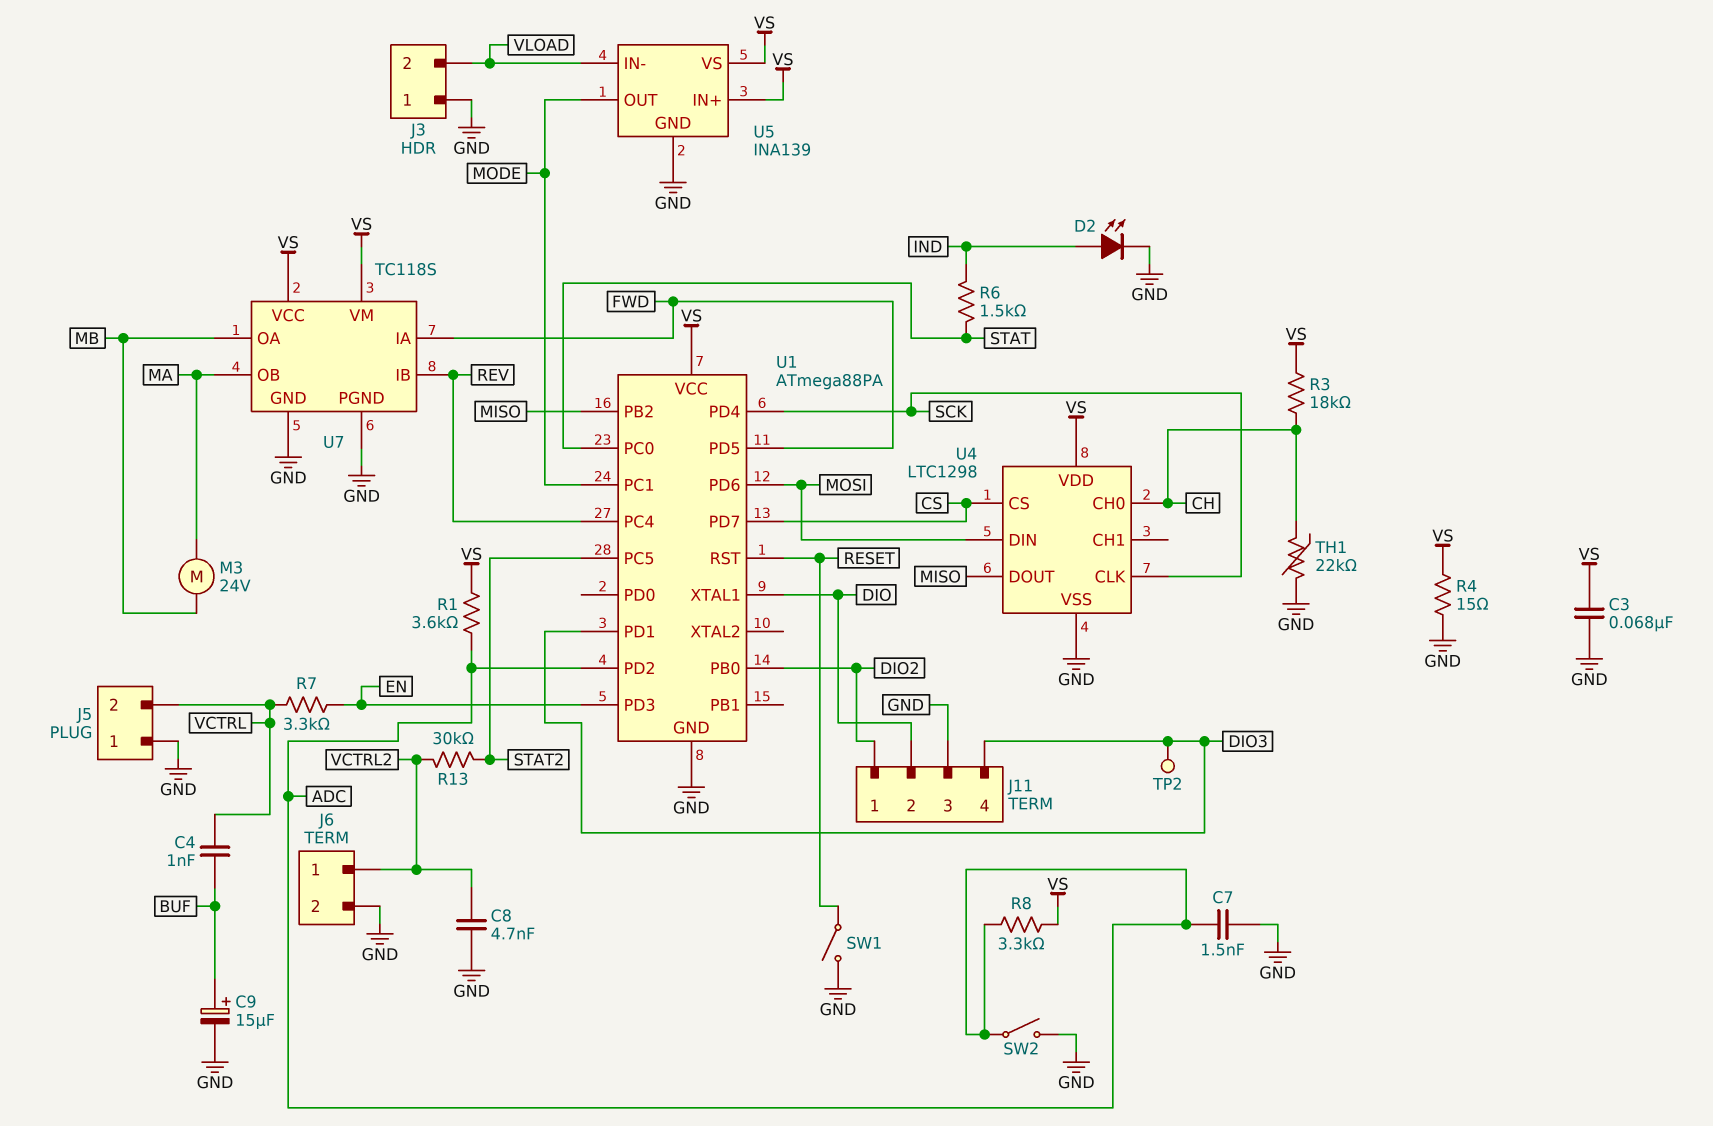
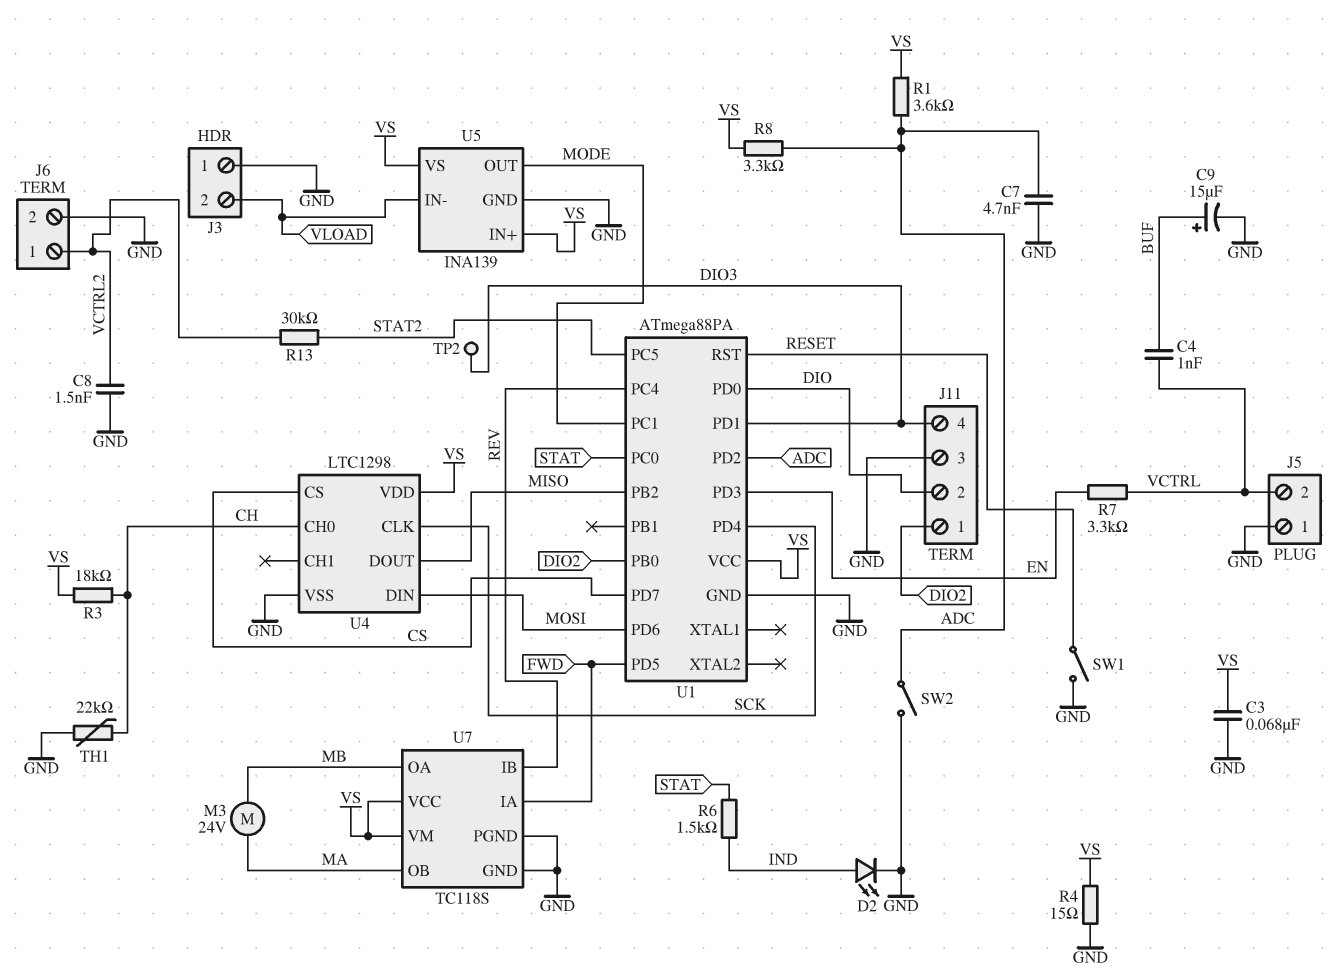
C7: 1.5nF (ADC, GND) -> 4.7nF (ADC, GND)
C8: 4.7nF (GND, VCTRL2) -> 1.5nF (GND, VCTRL2)
U1 pin PD0: none -> DIO
U1 pin XTAL1: DIO -> none

